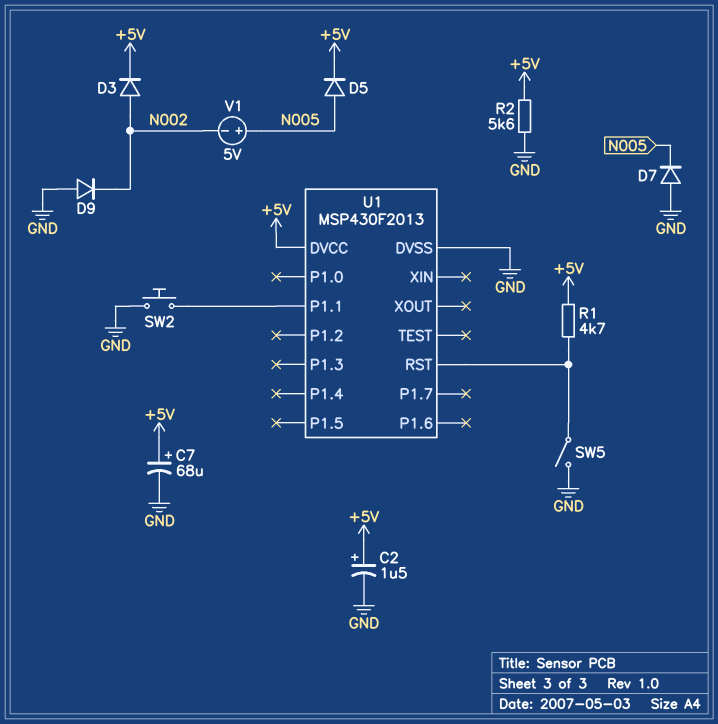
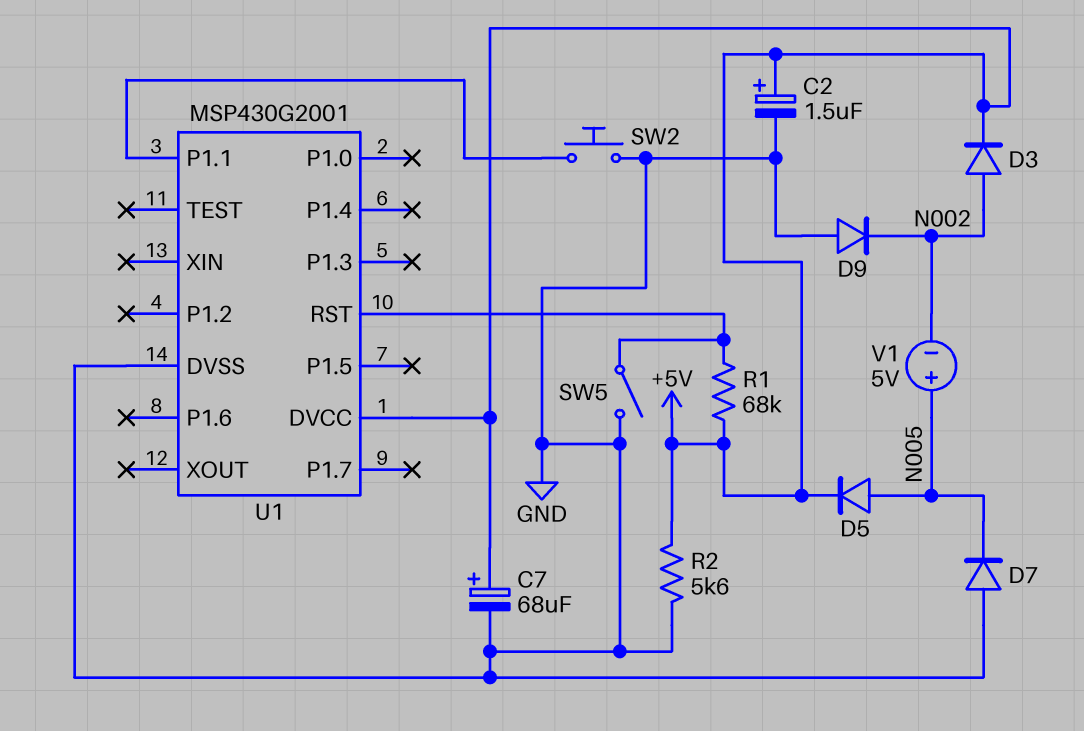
R1: 4.7k (+5V, U1/RST) -> 68k (+5V, U1/RST)
U1: MSP430F2013 -> MSP430G2001

